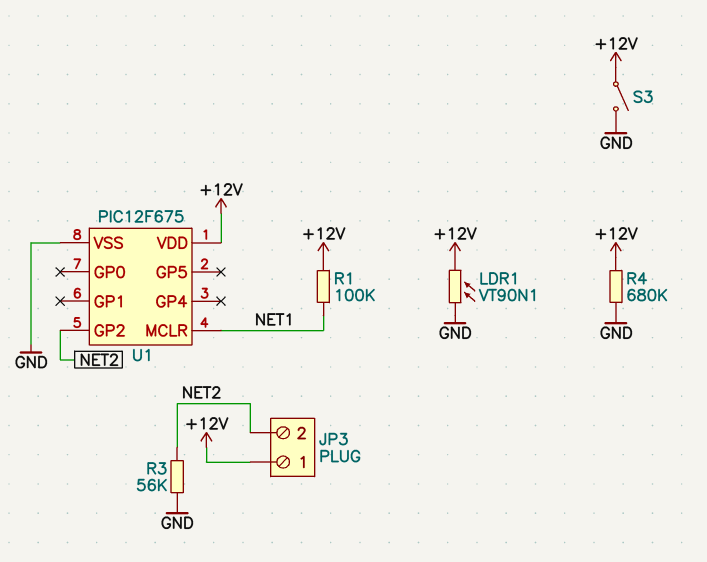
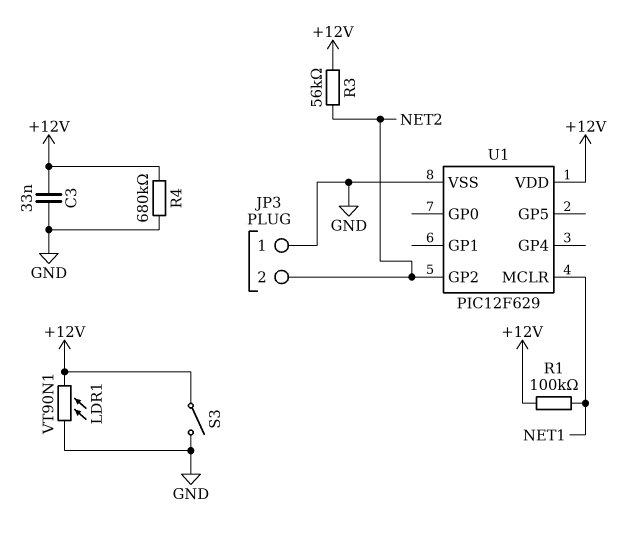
C3: none -> 33nF (+12V, GND)
JP3 pin 1: +12V -> GND
R3: 56k (GND, NET2) -> 56k (+12V, NET2)
U1: PIC12F675 -> PIC12F629

